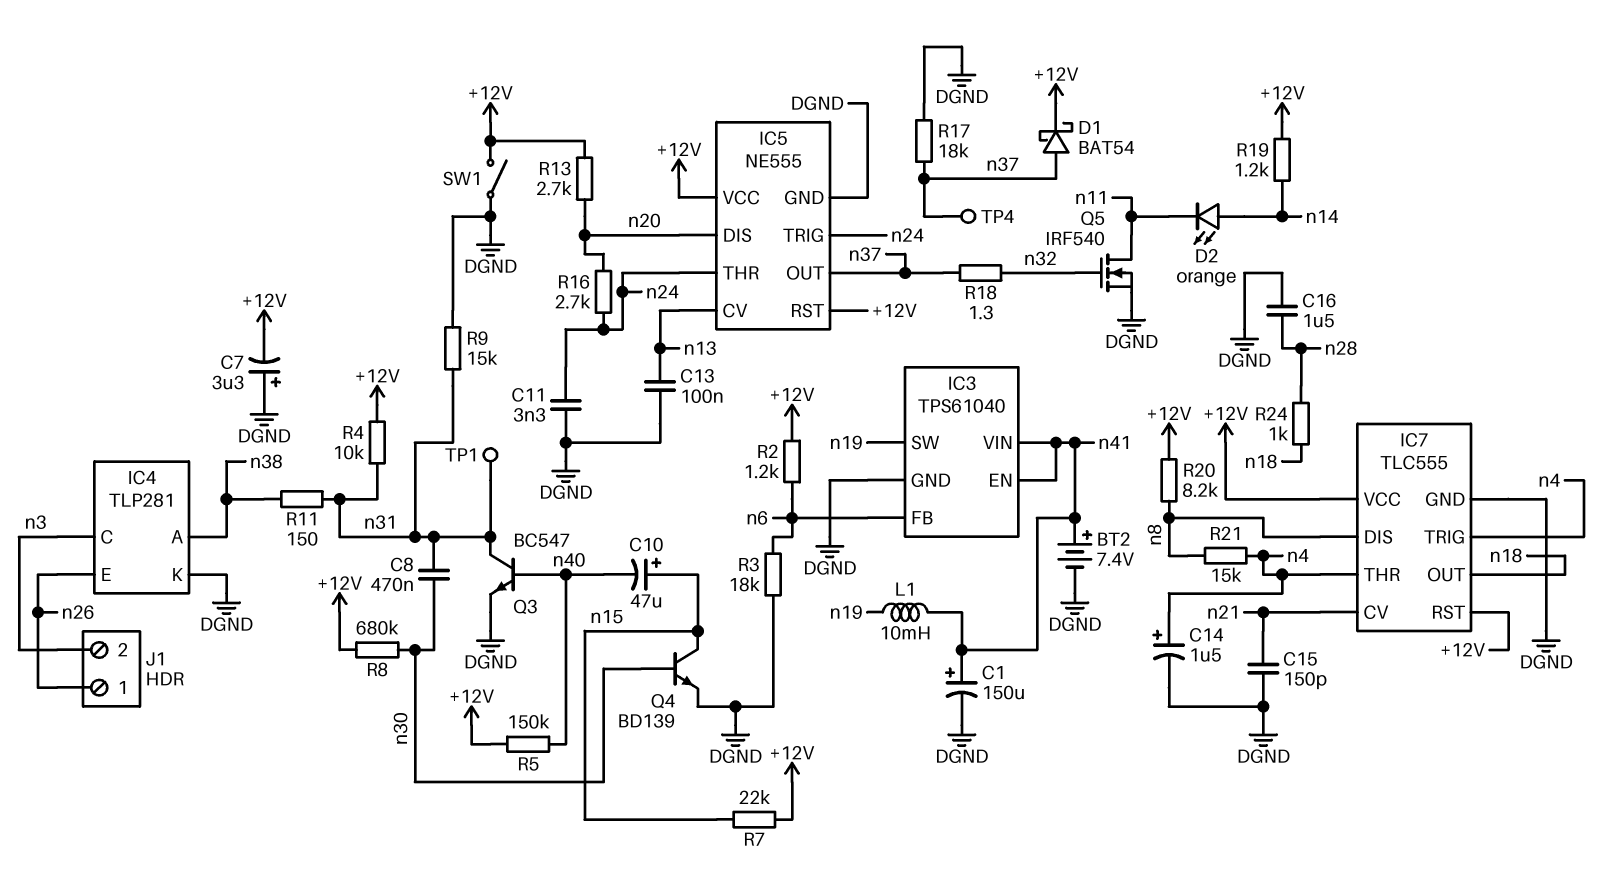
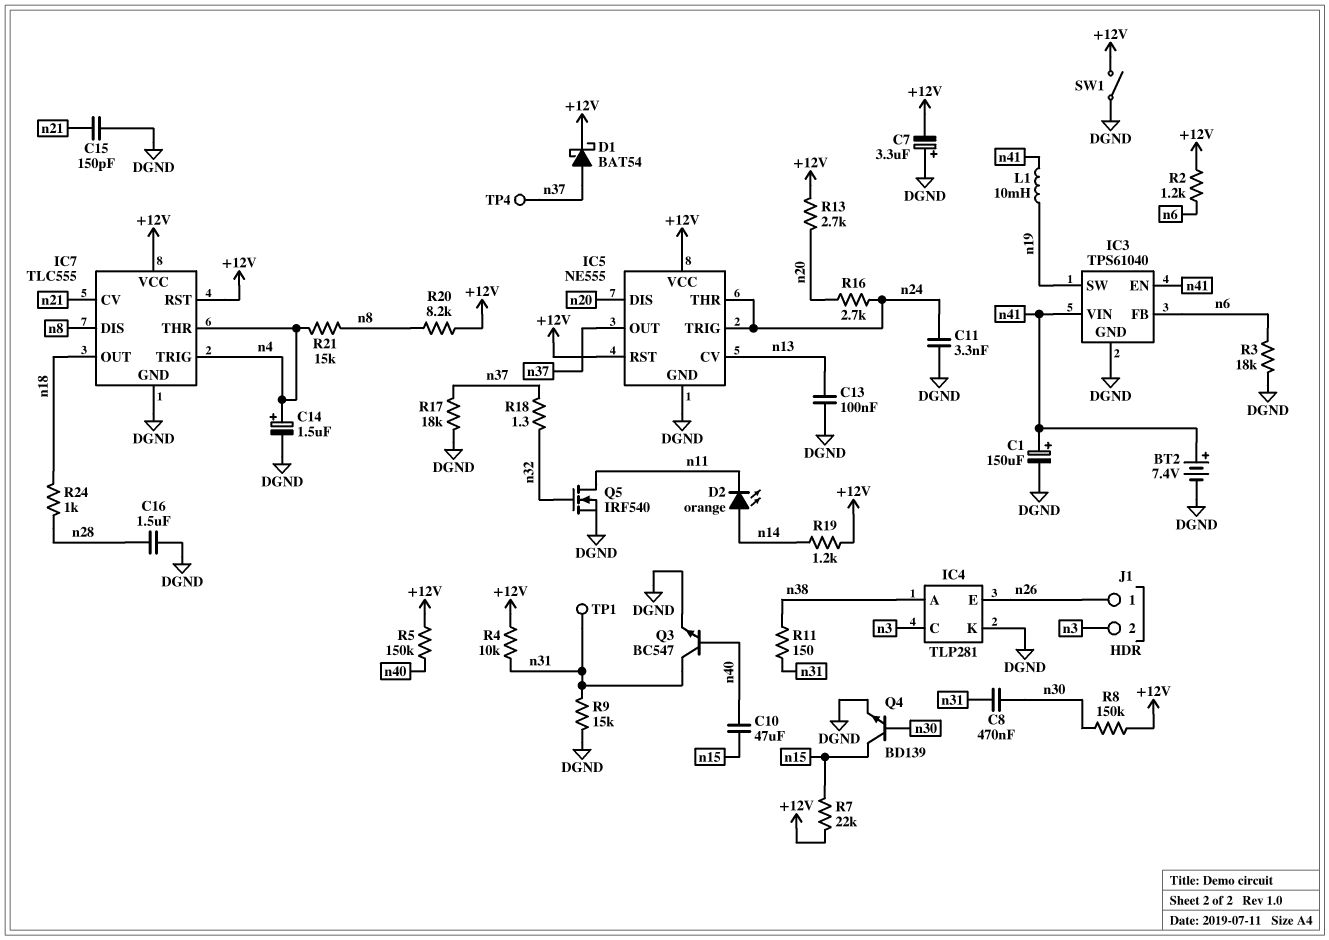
C10: 47uF (plus n15, minus n40) -> 47uF (n15, n40)
R8: 680k (+12V, n30) -> 150k (+12V, n30)

